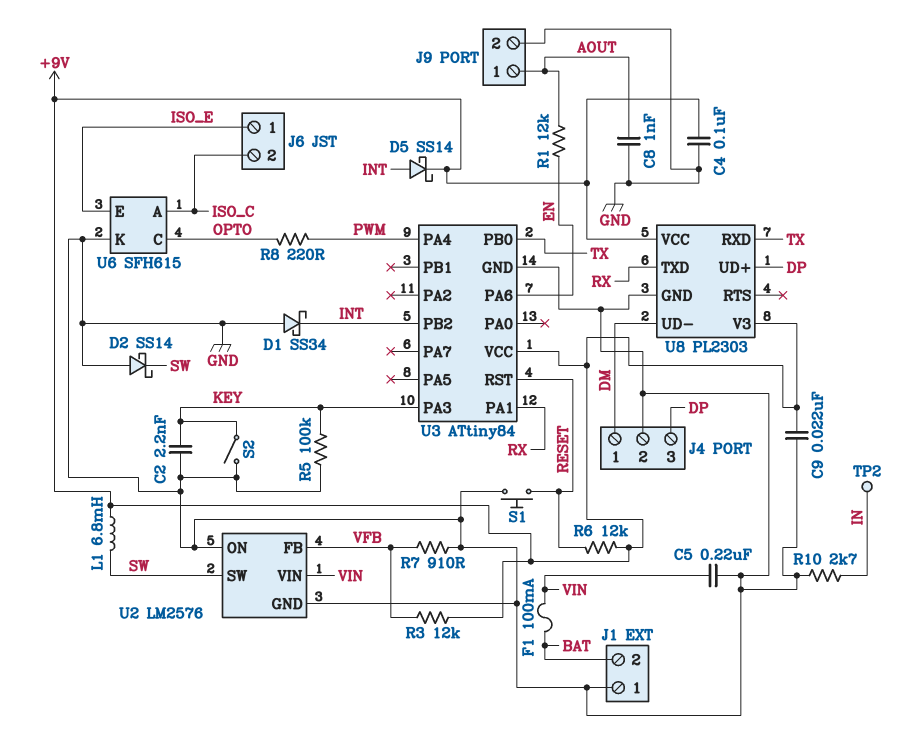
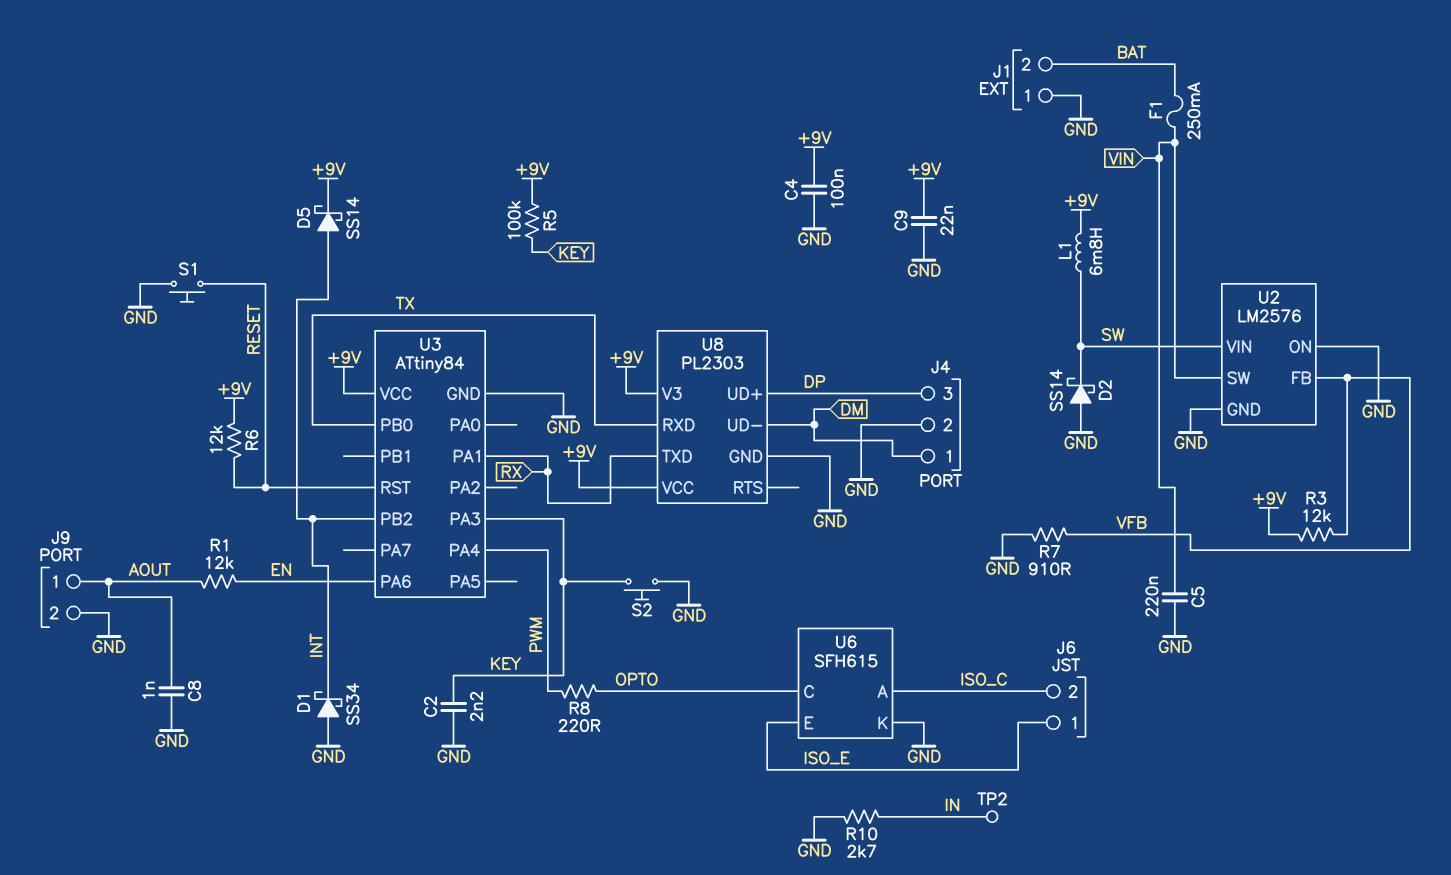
F1: 100mA (BAT, VIN) -> 250mA (BAT, VIN)
R5: 100k (GND, KEY) -> 100k (+9V, KEY)
S2: switch (GND, KEY) -> button (GND, KEY)
U2 pin SW: SW -> VIN
U2 pin VIN: VIN -> SW

